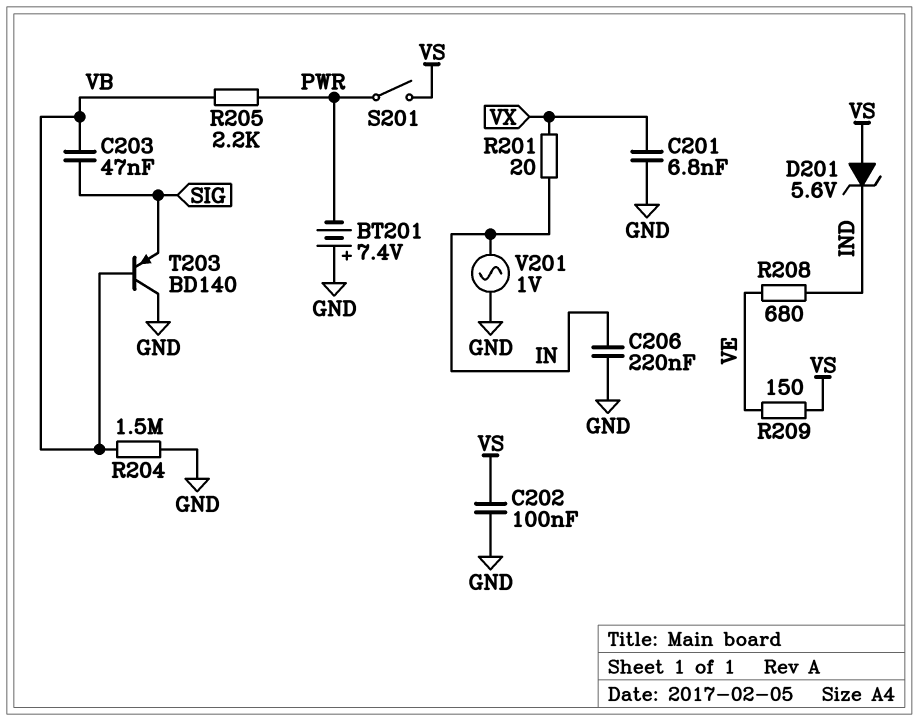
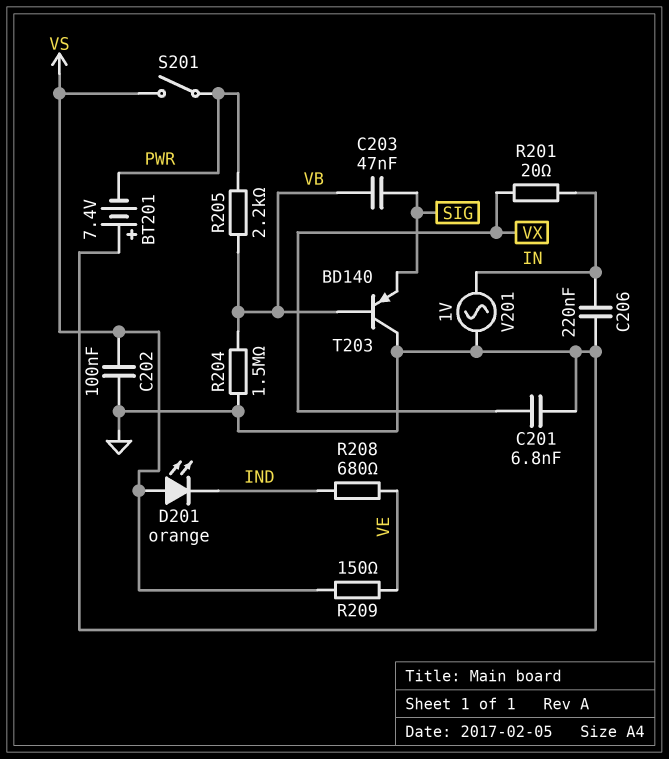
D201: zener 5.6V (A VS, K IND) -> LED orange (A VS, K IND)

